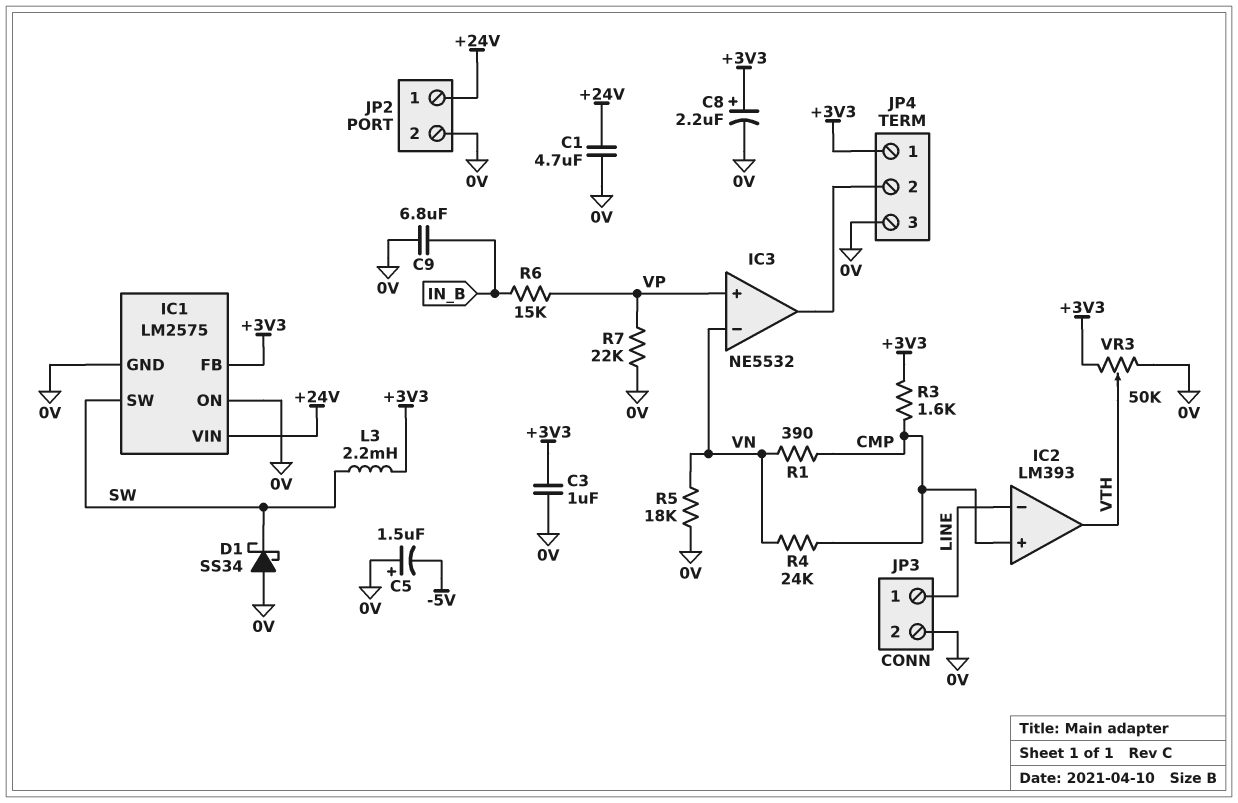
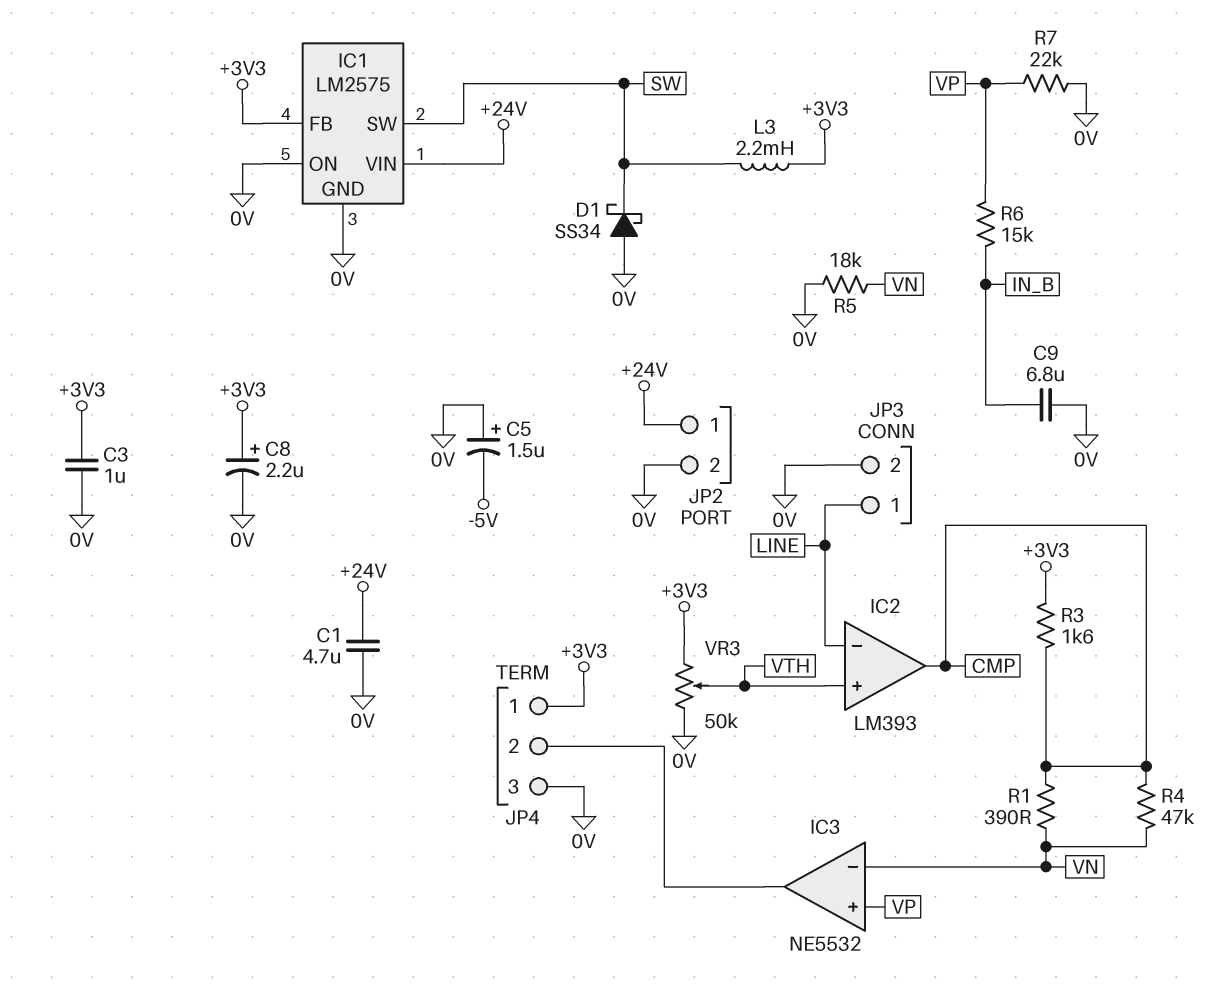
IC2 pin in+: CMP -> VTH
IC2 pin out: VTH -> CMP
R4: 24k (CMP, VN) -> 47k (CMP, VN)

